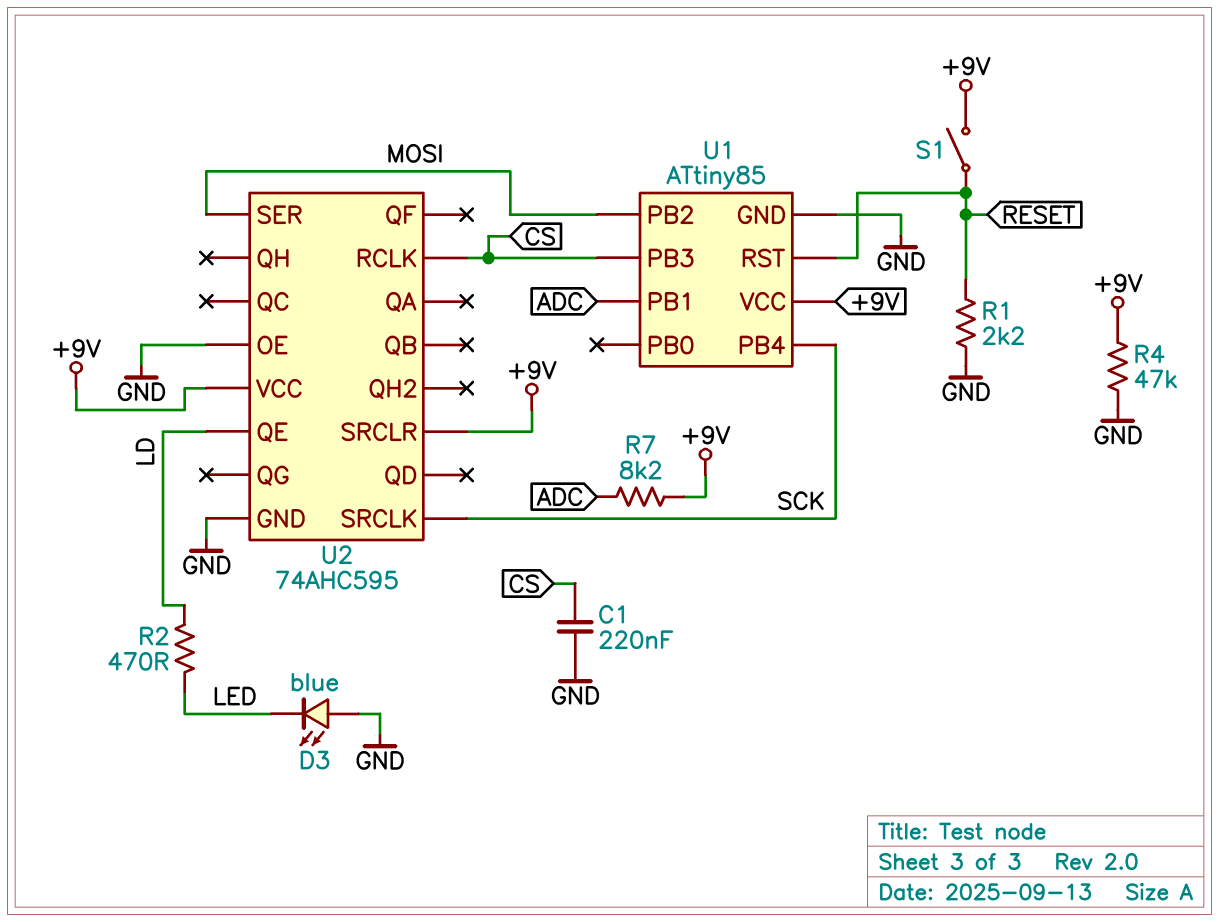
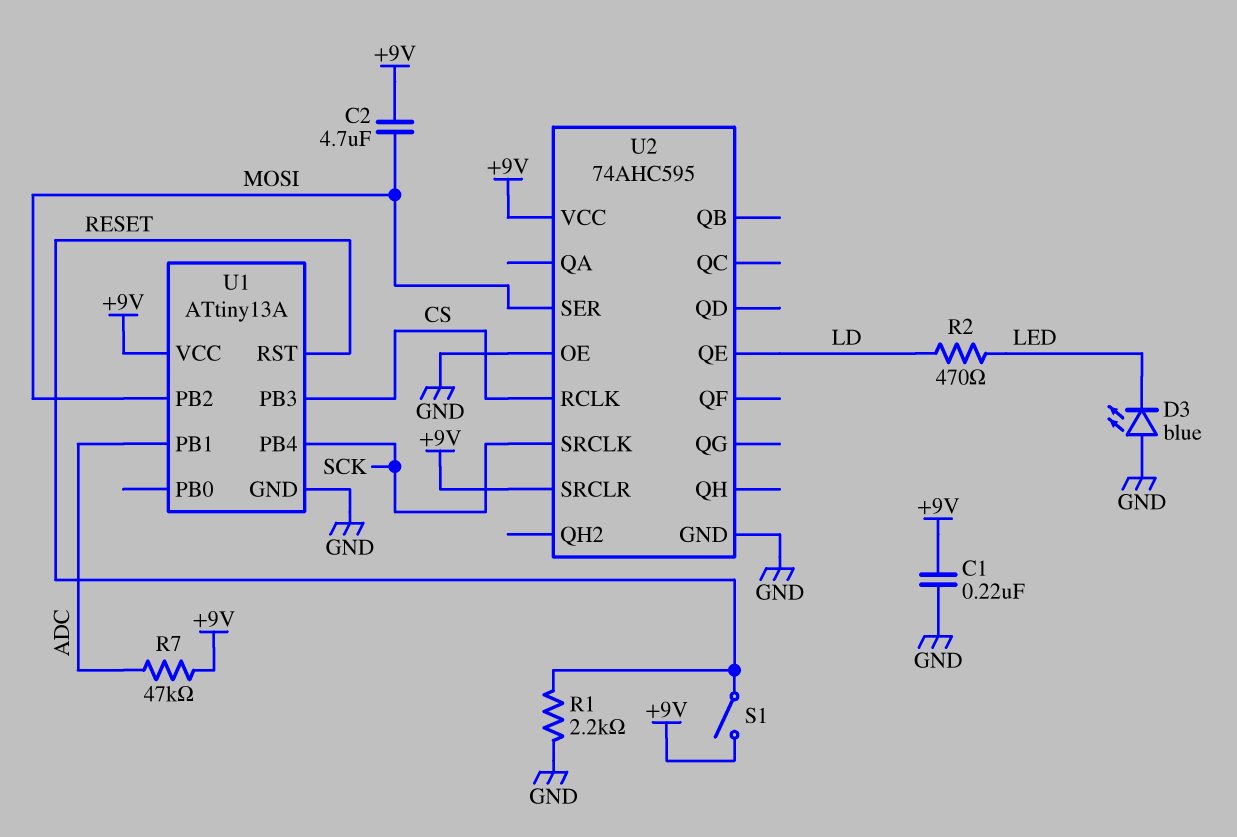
C1: 220nF (CS, GND) -> 220nF (+9V, GND)
C2: none -> 4.7uF (+9V, MOSI)
R4: 47k (+9V, GND) -> none
R7: 8.2k (+9V, ADC) -> 47k (+9V, ADC)
U1: ATtiny85 -> ATtiny13A

